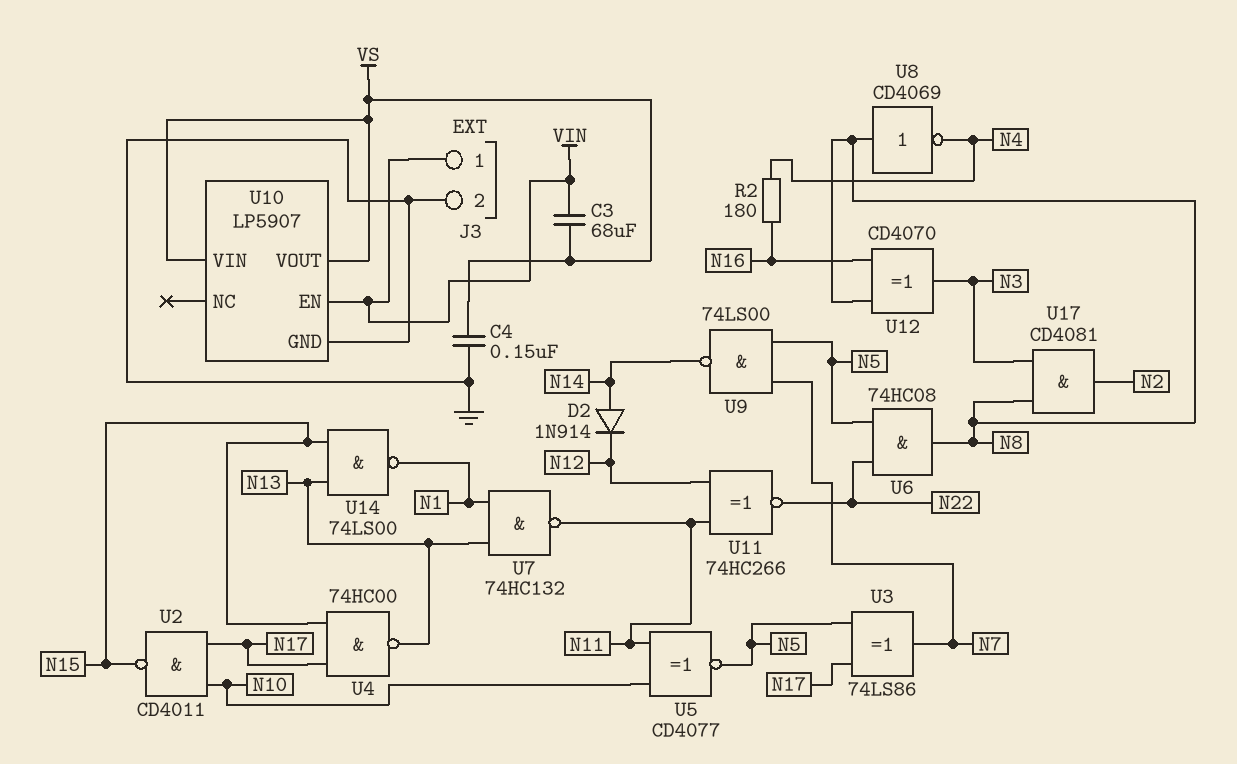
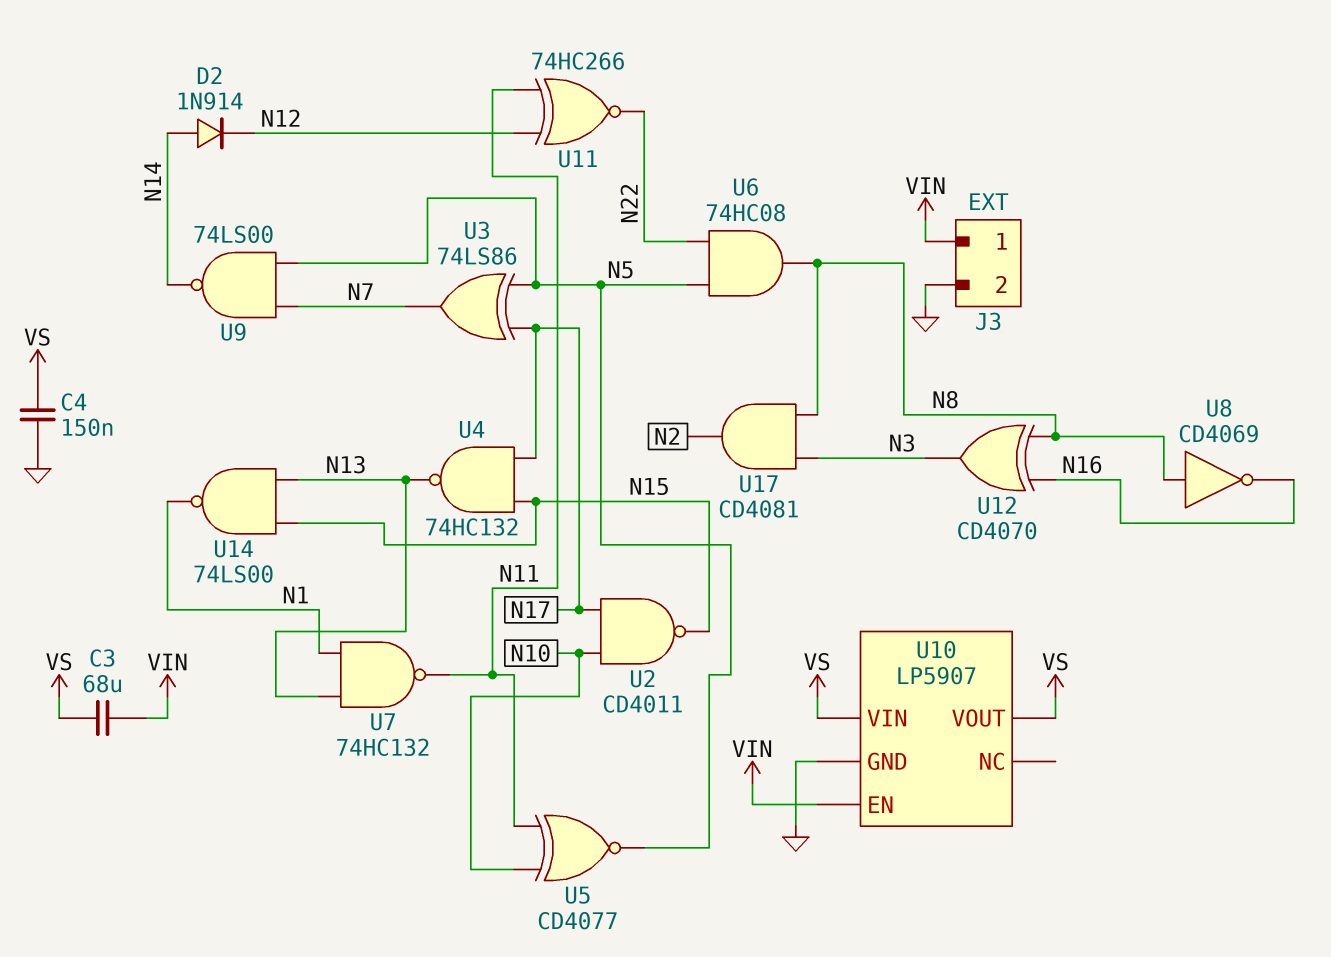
R2: 180 (N4, N16) -> none
U4: NAND 74HC00 (in N15, in N17, out N13) -> NAND 74HC132 (in N15, in N17, out N13)
U8: NOT CD4069 (in N8, out N4) -> NOT CD4069 (in N8, out N16)

